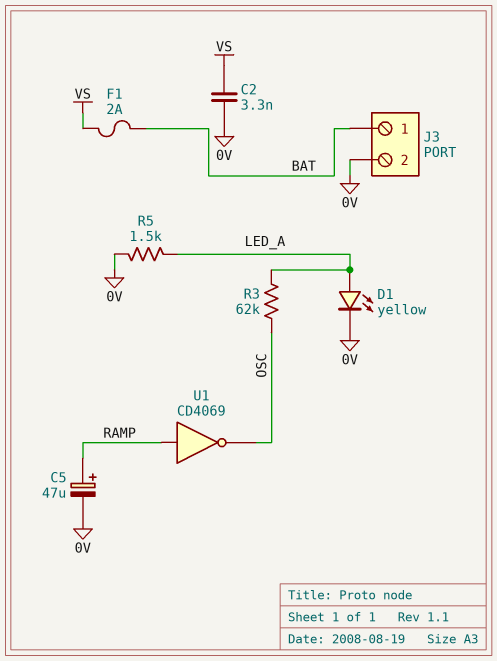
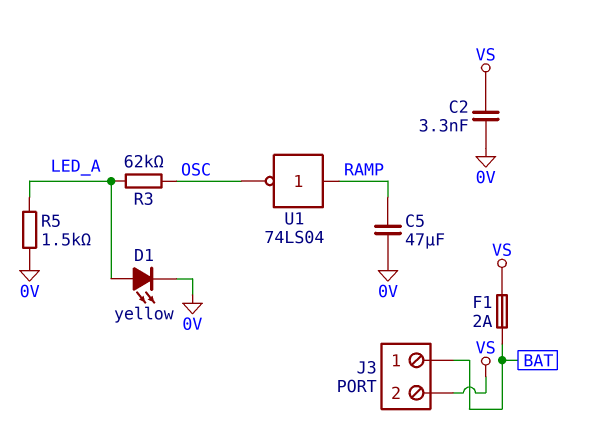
C5: 47uF (plus RAMP, minus 0V) -> 47uF (0V, RAMP)
J3 pin 2: 0V -> VS
U1: NOT CD4069 (in RAMP, out OSC) -> NOT 74LS04 (in RAMP, out OSC)

